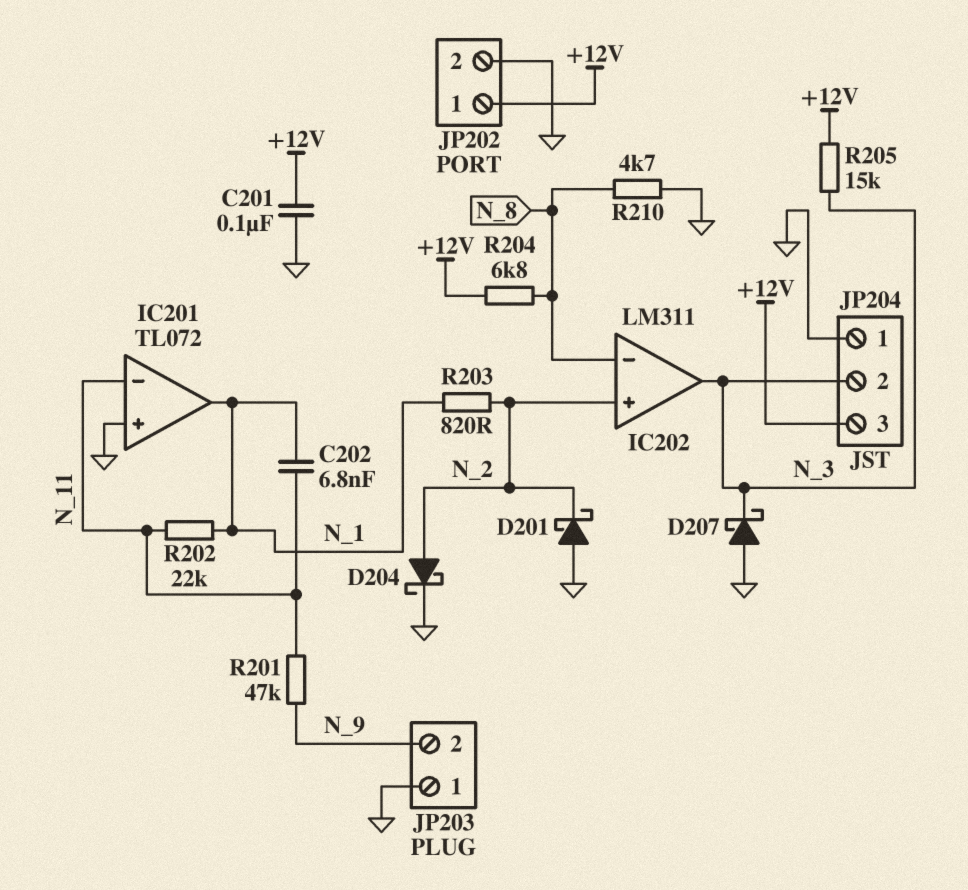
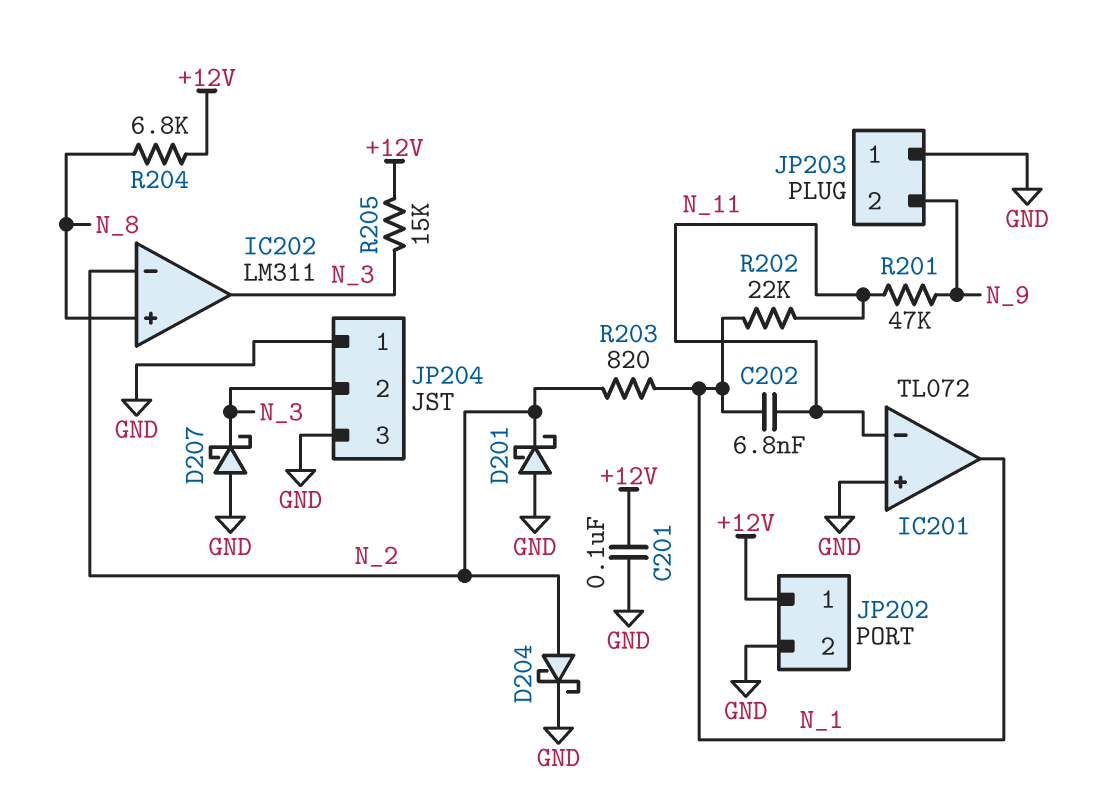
IC202 pin in+: N_2 -> N_8
IC202 pin in-: N_8 -> N_2
JP204 pin 3: +12V -> GND
R210: 4.7k (GND, N_8) -> none

